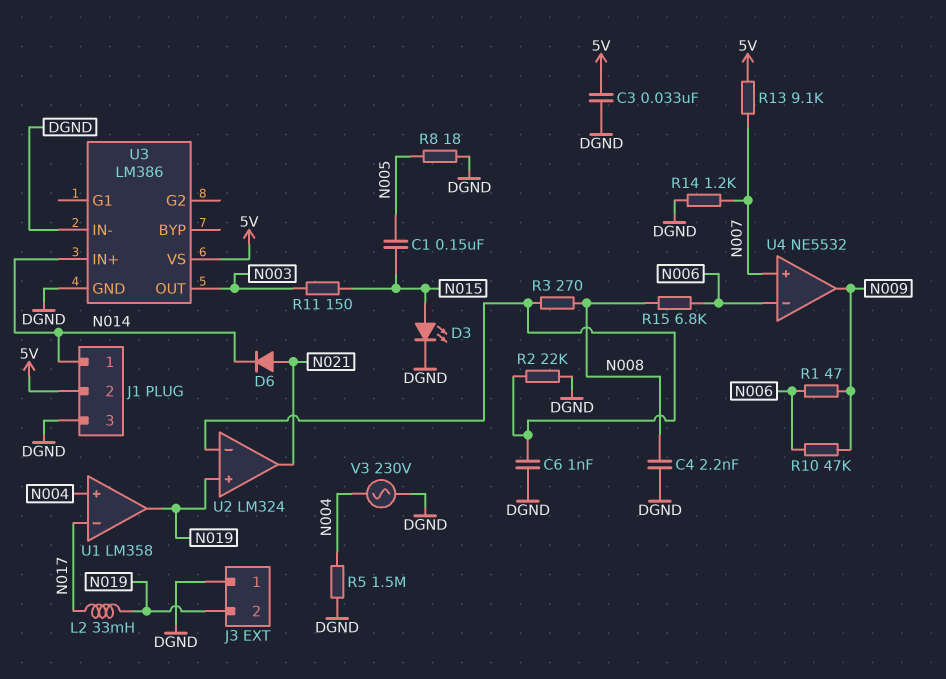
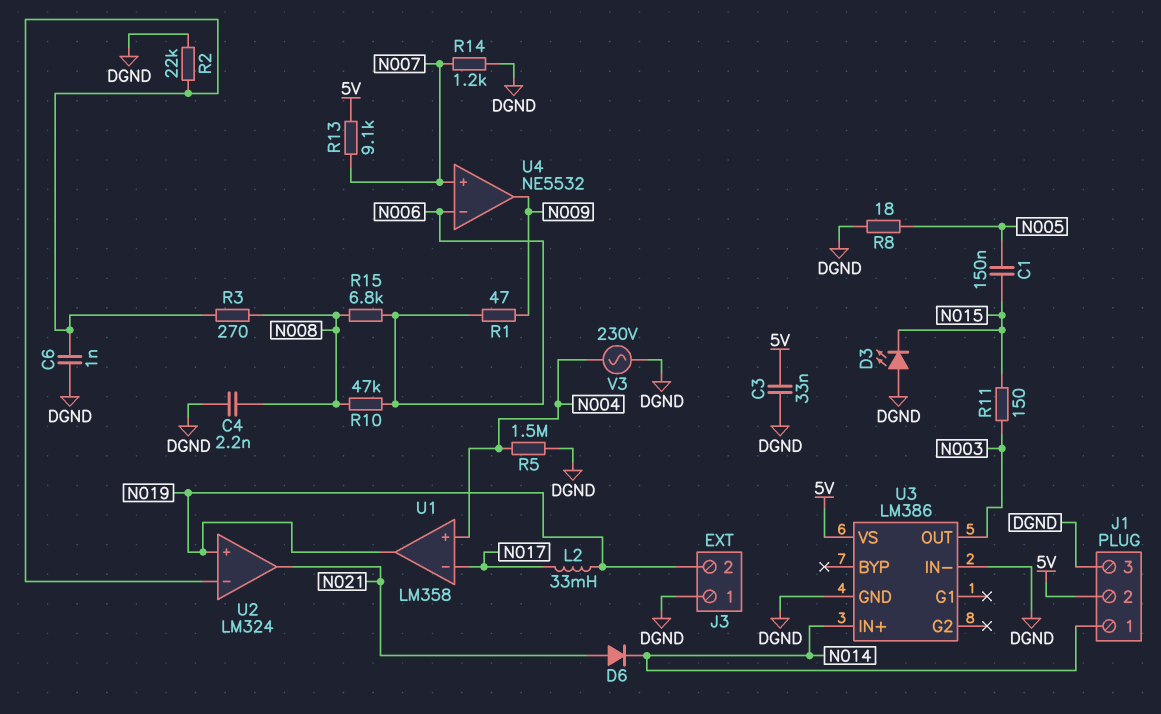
D3: LED (A N015, K DGND) -> LED (A DGND, K N015)
R10: 47k (N006, N009) -> 47k (N006, N008)

